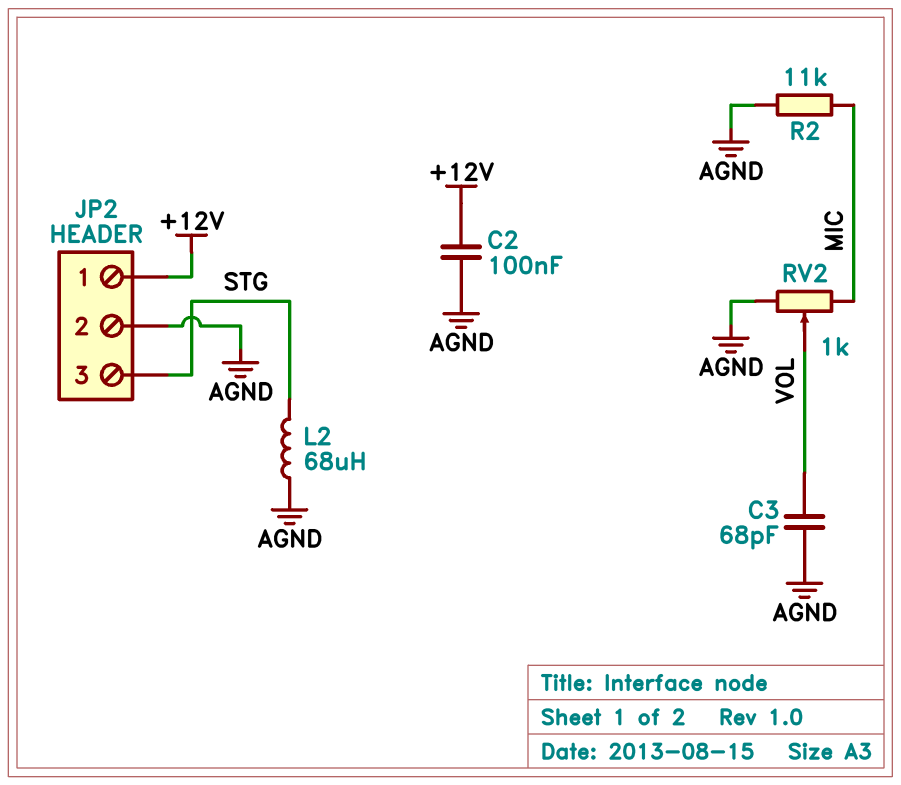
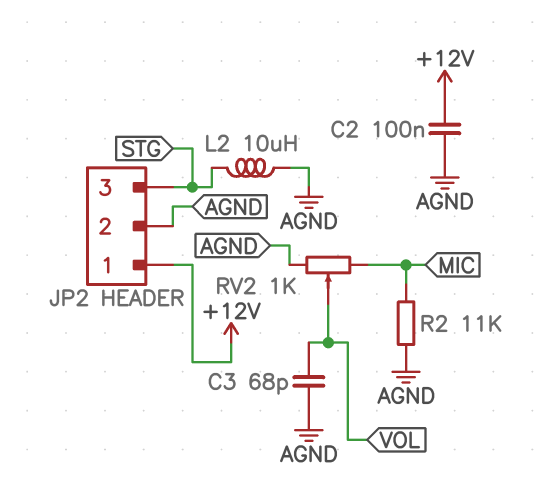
L2: 68uH (AGND, STG) -> 10uH (AGND, STG)

